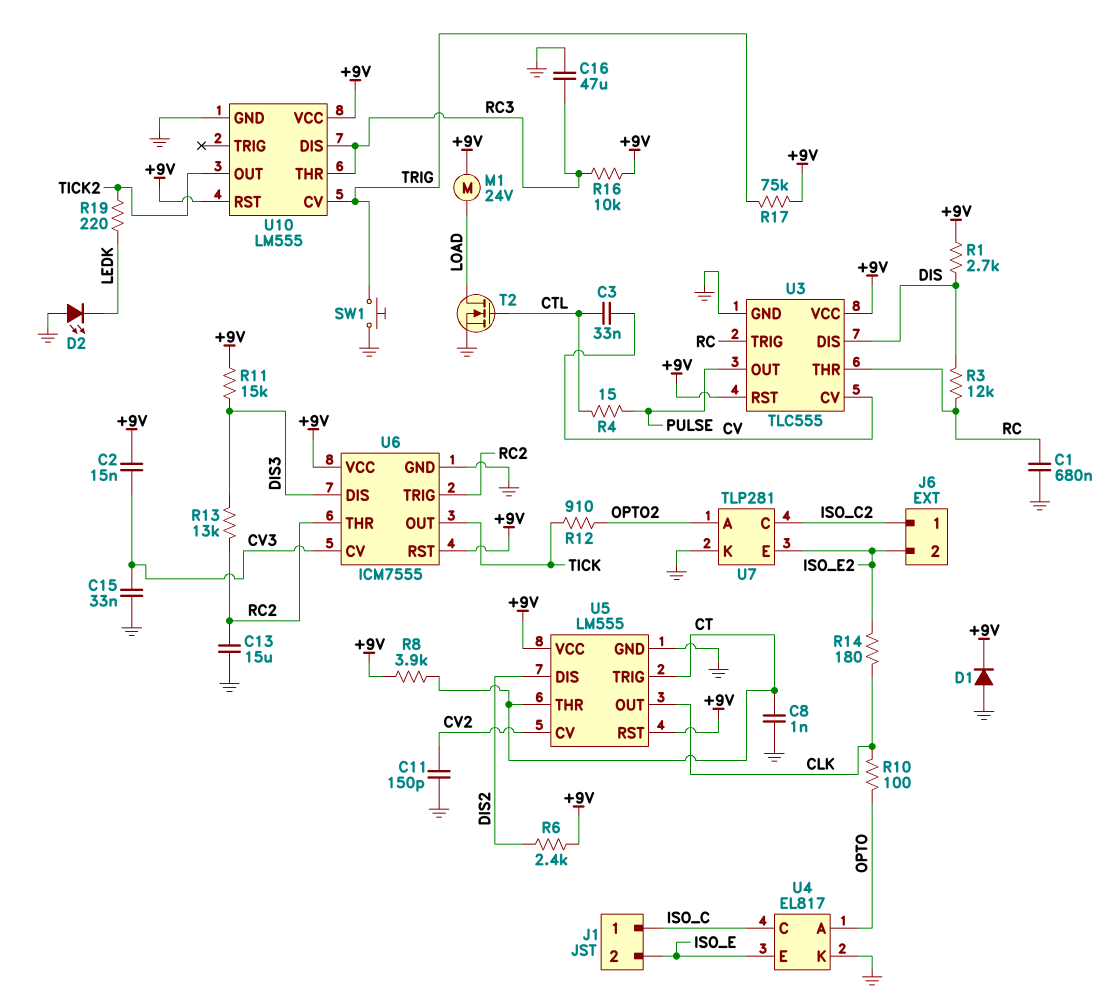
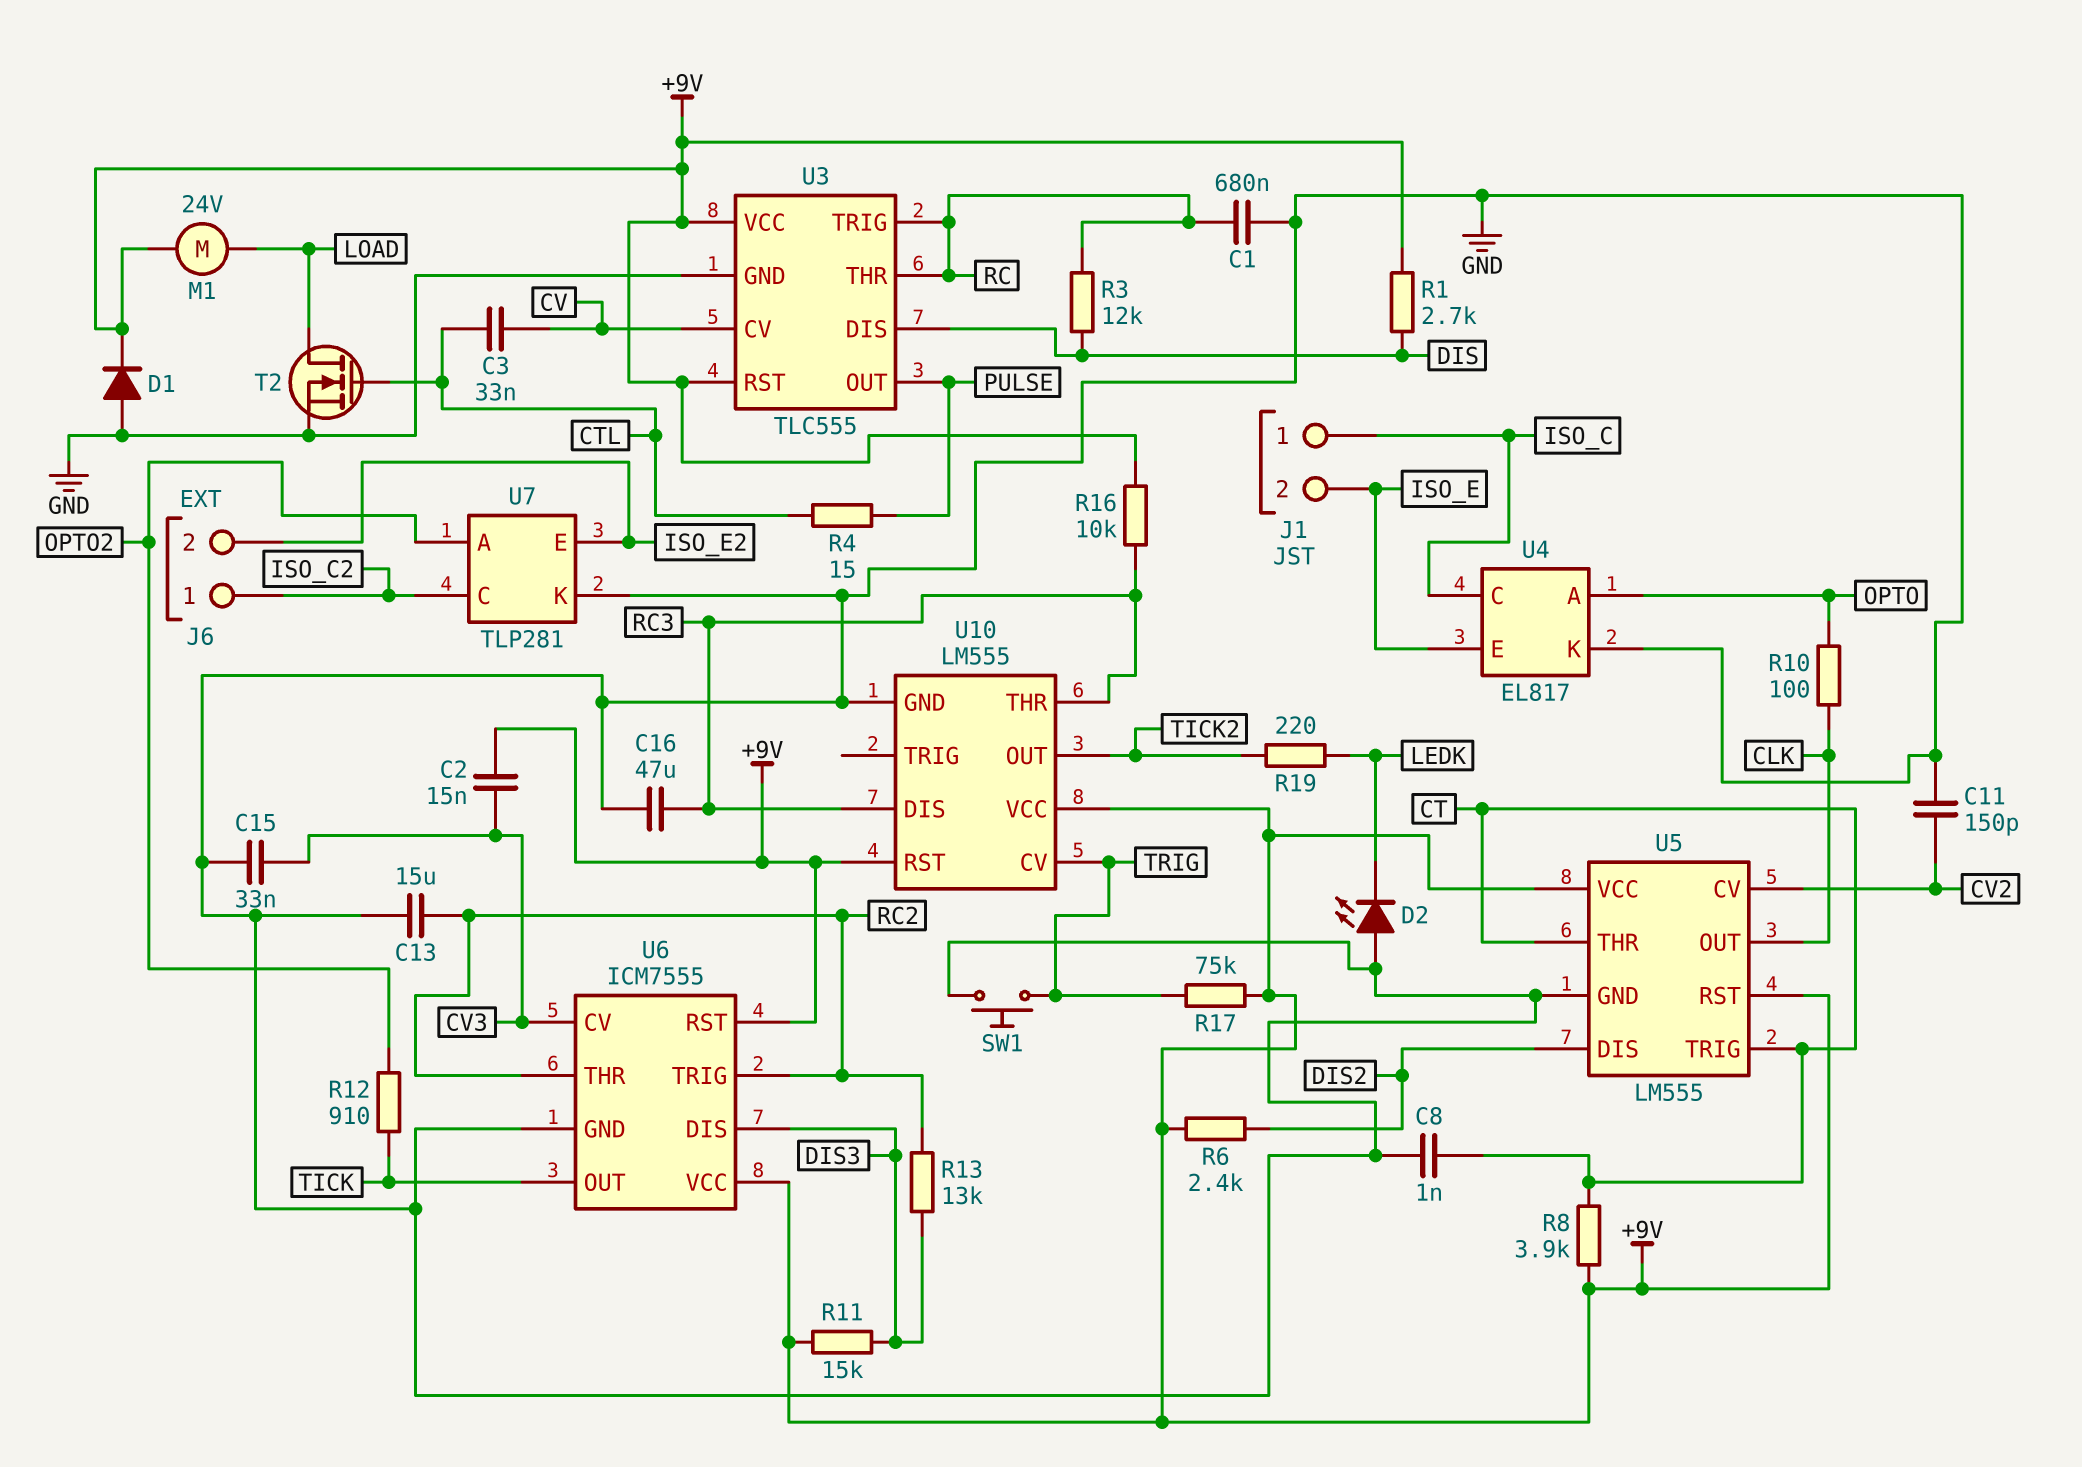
R14: 180 (CLK, ISO_E2) -> none

